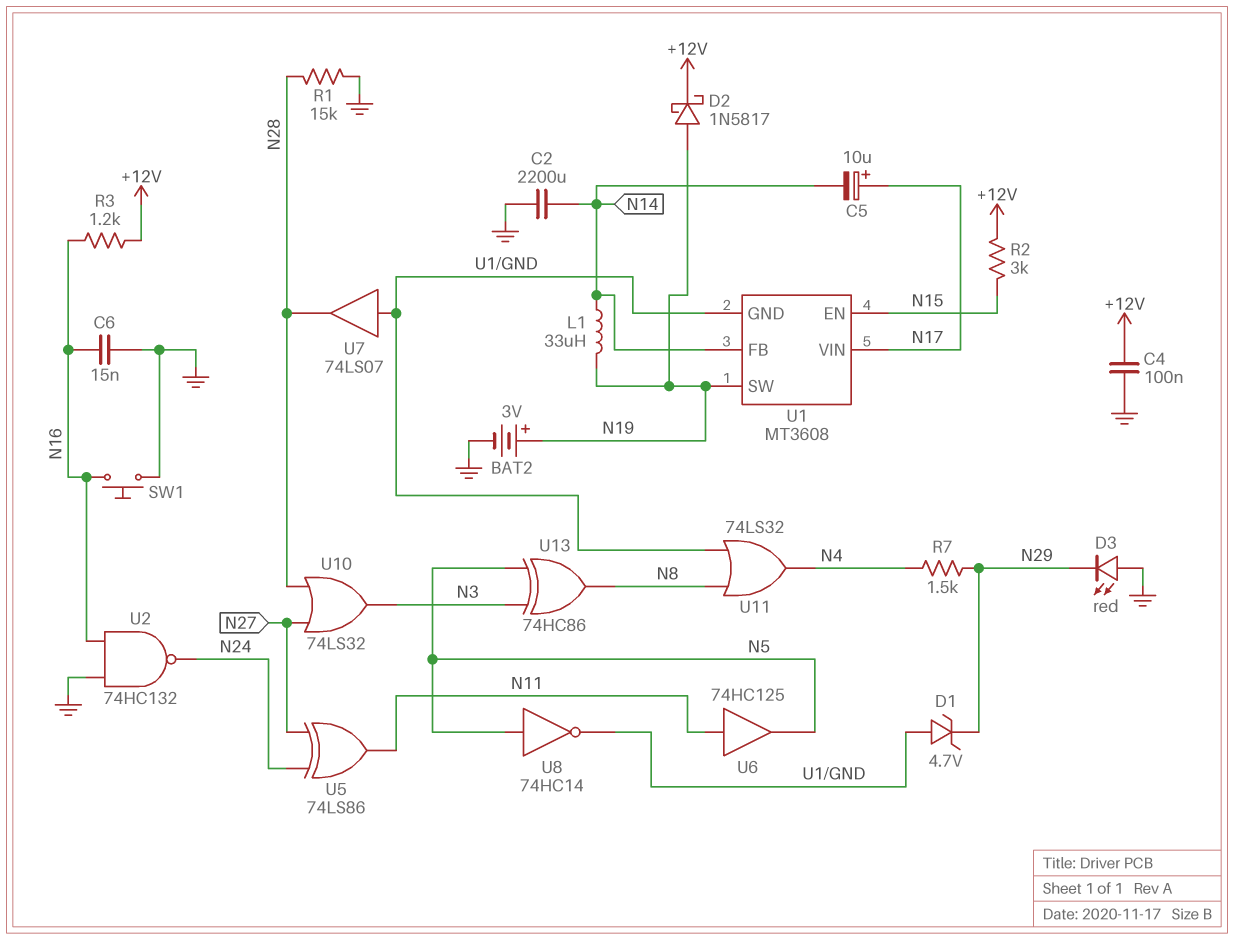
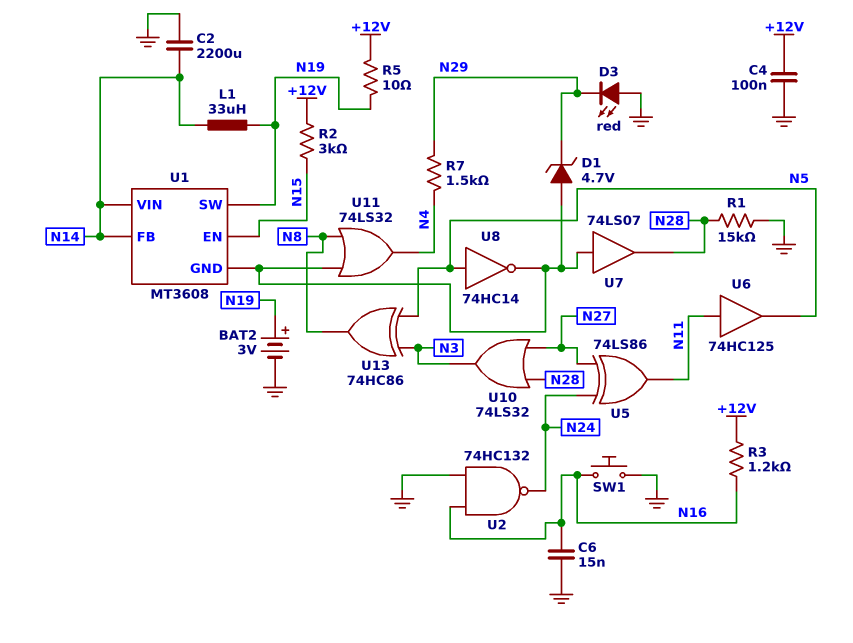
C5: 10uF (plus N17, minus N14) -> none
D2: schottky 1N5817 (A N19, K +12V) -> none
R5: none -> 10 (+12V, N19)
U1 pin VIN: N17 -> N14

